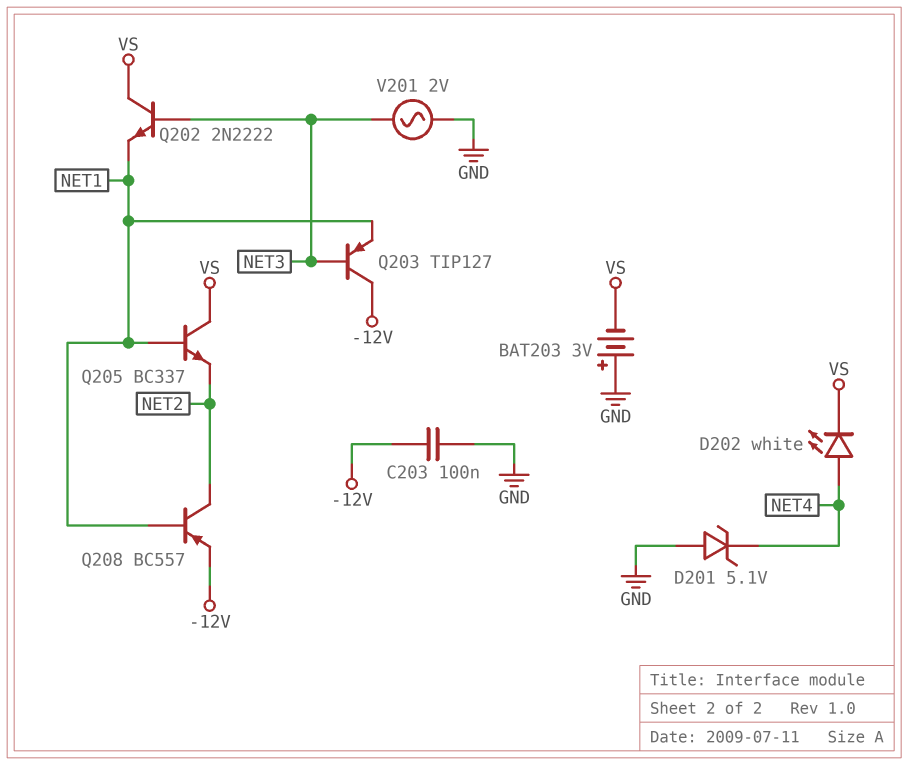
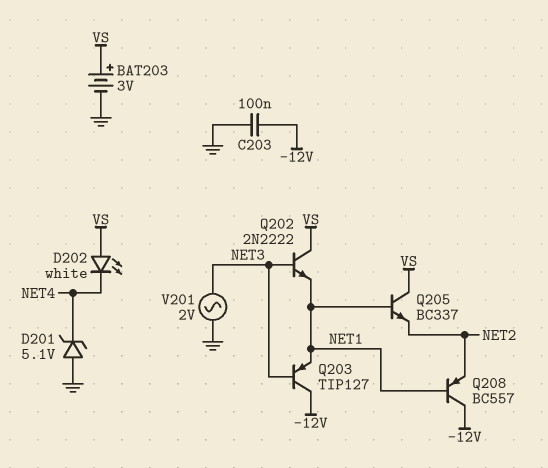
BAT203: 3V (plus GND, minus VS) -> 3V (plus VS, minus GND)
D202: LED white (A NET4, K VS) -> LED white (A VS, K NET4)
Q208: PNP BC557 (B NET1, C NET2, E -12V) -> PNP BC557 (B NET1, C -12V, E NET2)

